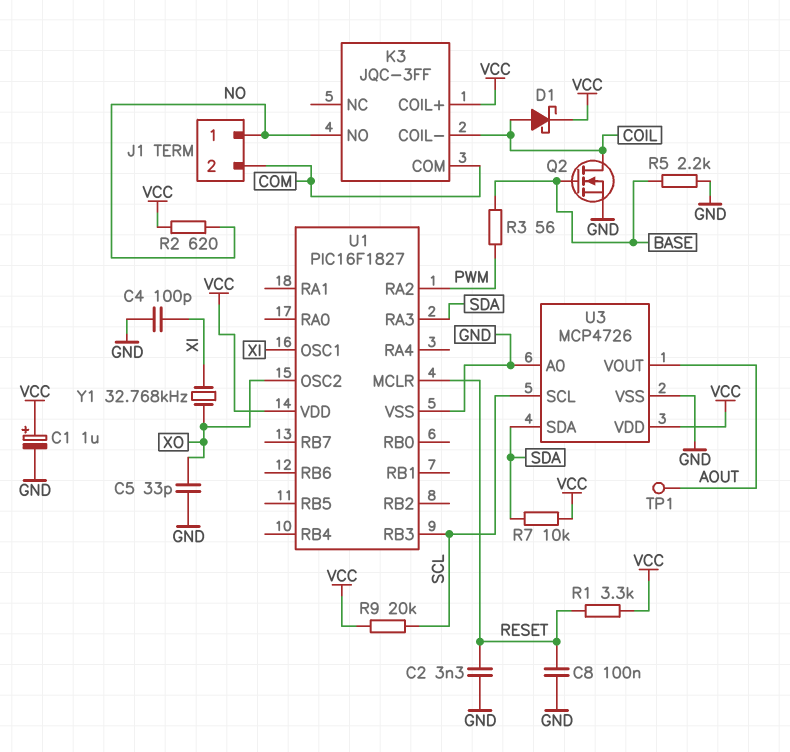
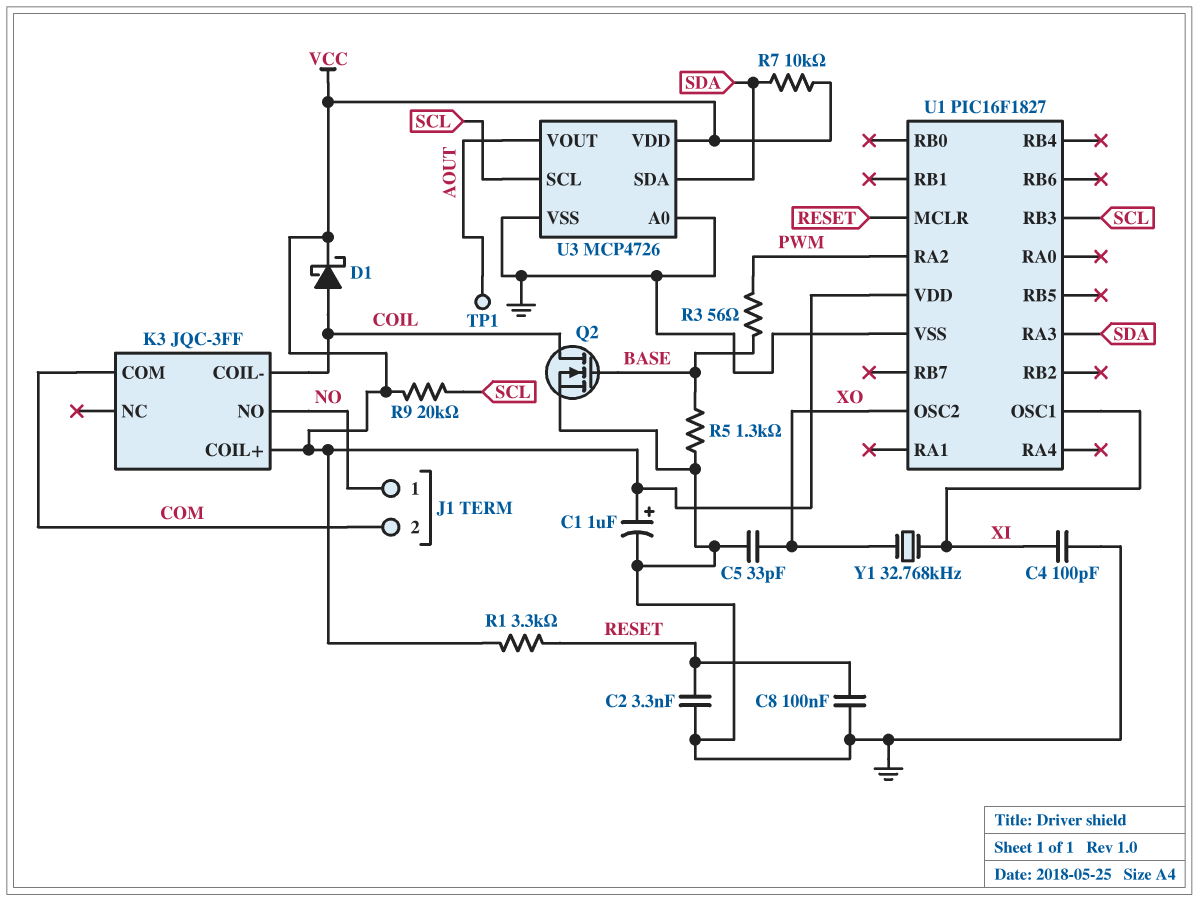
R2: 620 (NO, VCC) -> none
R5: 2.2k (BASE, GND) -> 1.3k (BASE, GND)

